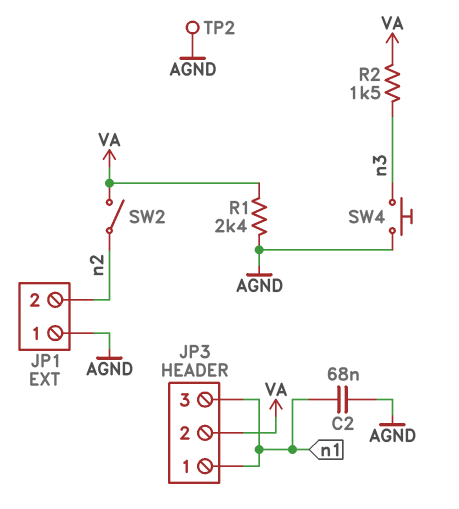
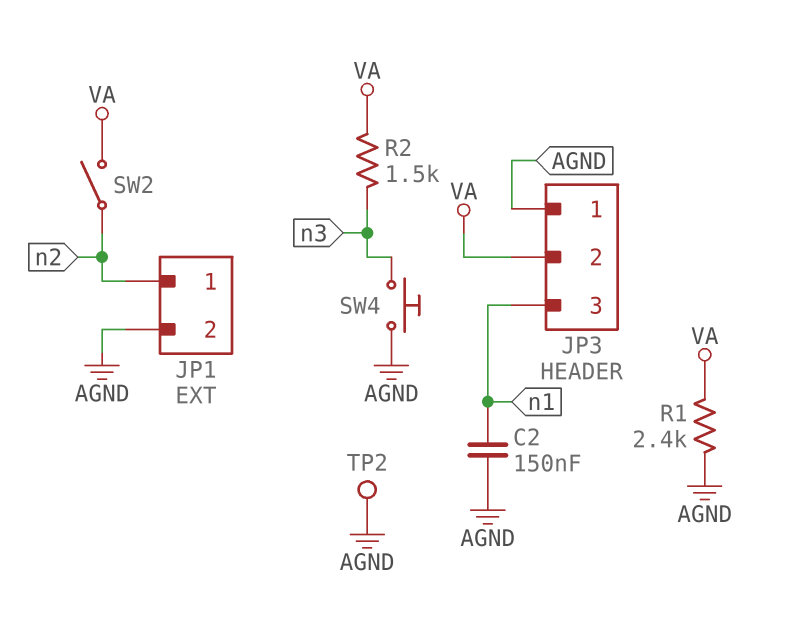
C2: 68nF (AGND, n1) -> 150nF (AGND, n1)
JP1 pin 1: AGND -> n2
JP1 pin 2: n2 -> AGND
JP3 pin 1: n1 -> AGND

